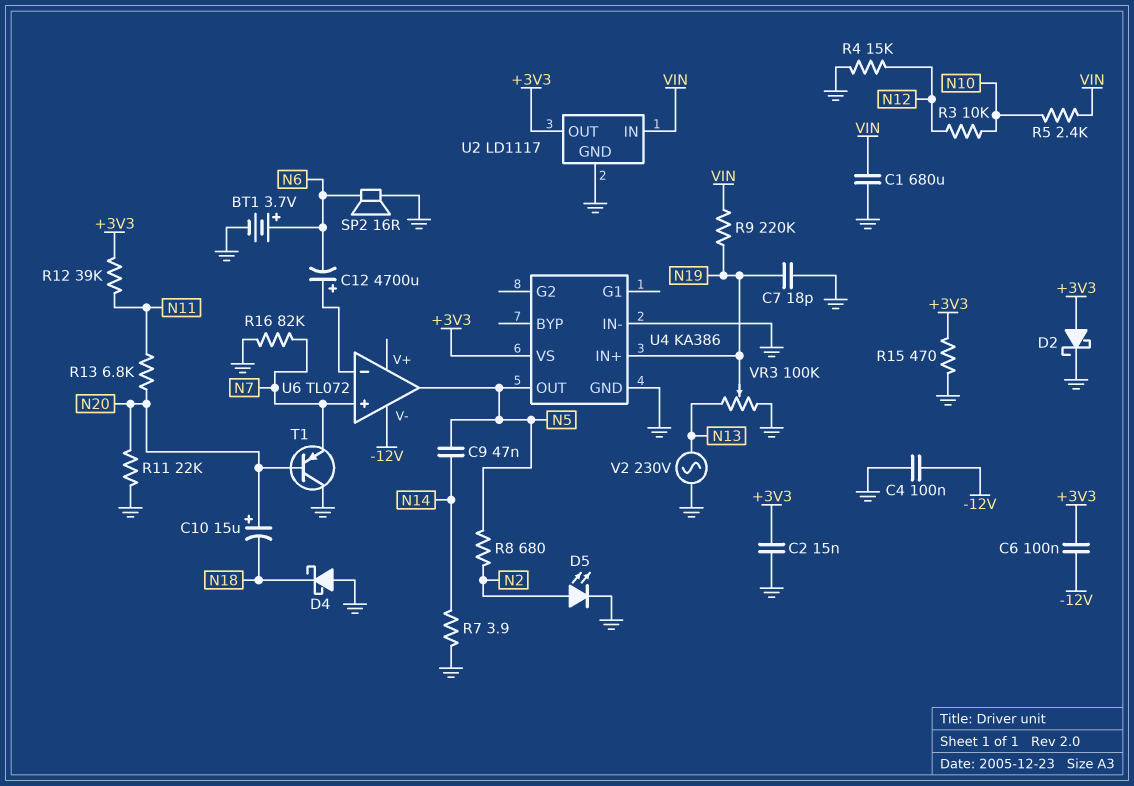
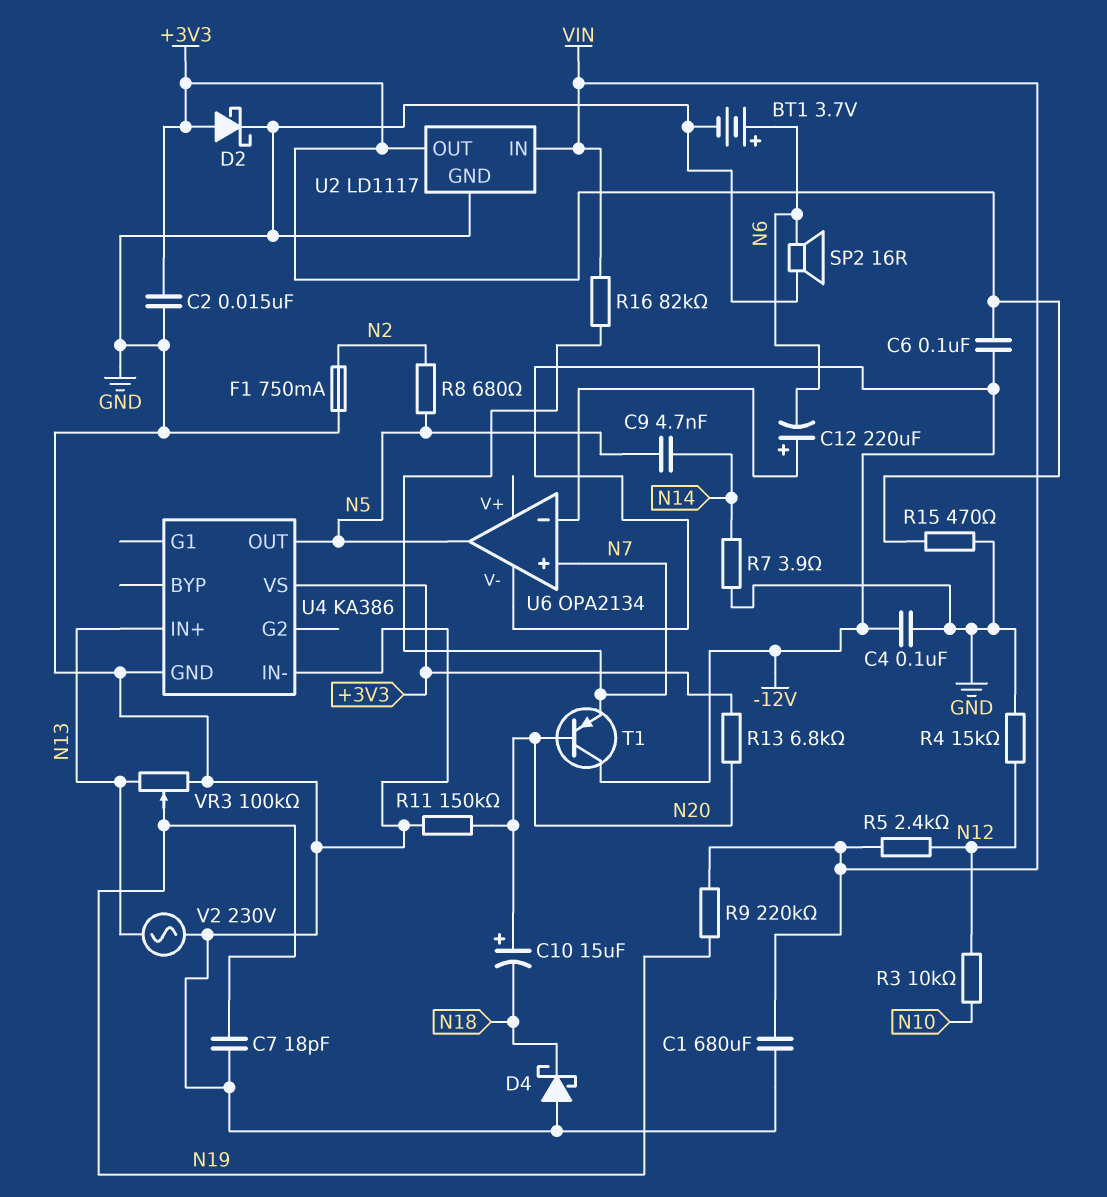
C9: 47nF (N5, N14) -> 4.7nF (N5, N14)
C12: 4700uF (plus U6/in-, minus N6) -> 220uF (plus U6/in-, minus N6)
D5: LED (A N2, K GND) -> none
F1: none -> 750mA (GND, N2)
R5: 2.4k (N10, VIN) -> 2.4k (N12, VIN)
R11: 22k (GND, N20) -> 150k (GND, N20)
R12: 39k (+3V3, N11) -> none
R13: 6.8k (N11, N20) -> 6.8k (+3V3, N20)
R16: 82k (GND, N7) -> 82k (N7, VIN)
T1: PNP (B N20, C GND, E N7) -> PNP (B N20, C -12V, E N7)
U4 pin IN+: N19 -> N13
U6: TL072 -> OPA2134

